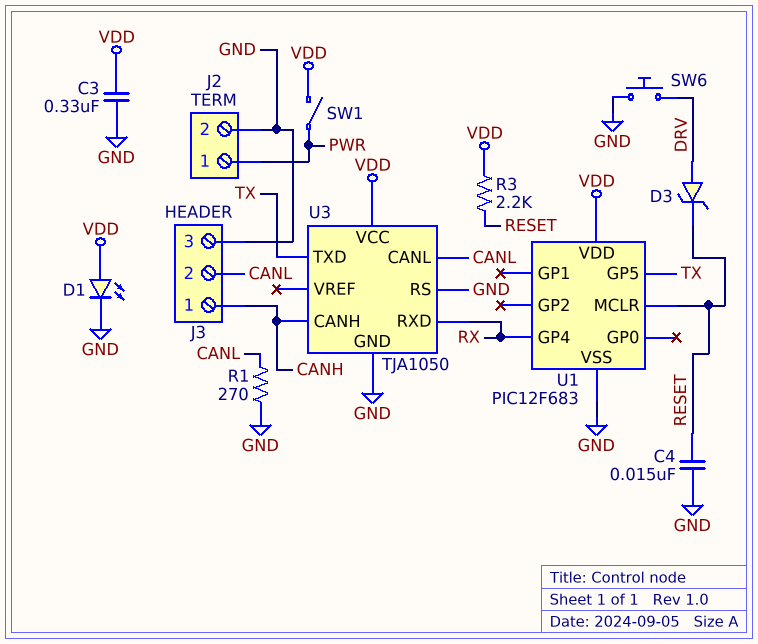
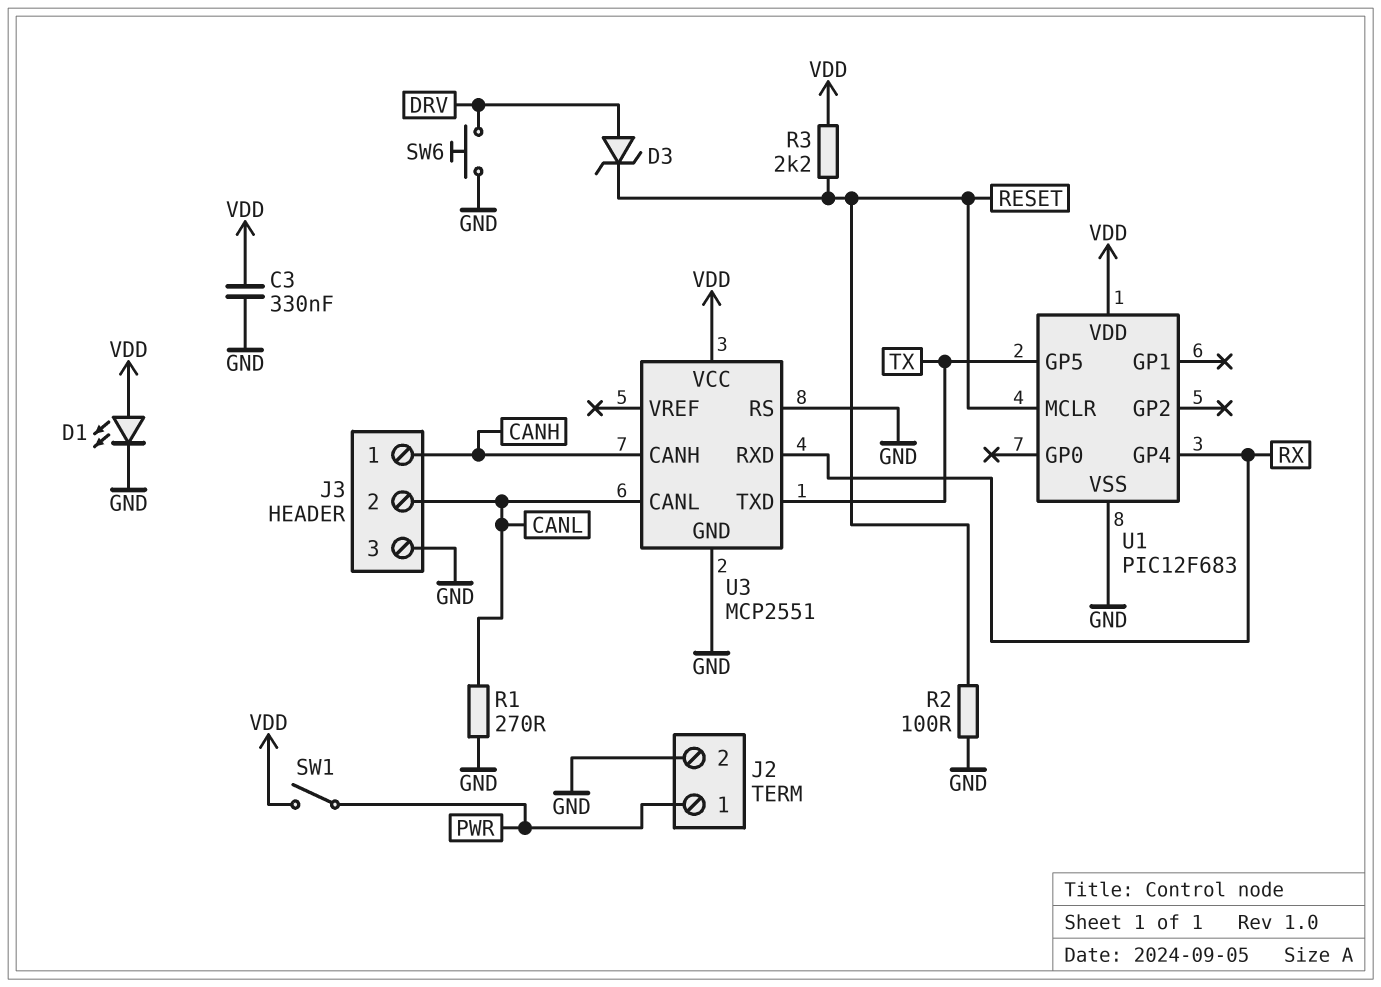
C4: 15nF (GND, RESET) -> none
R2: none -> 100 (GND, RESET)
U3: TJA1050 -> MCP2551

